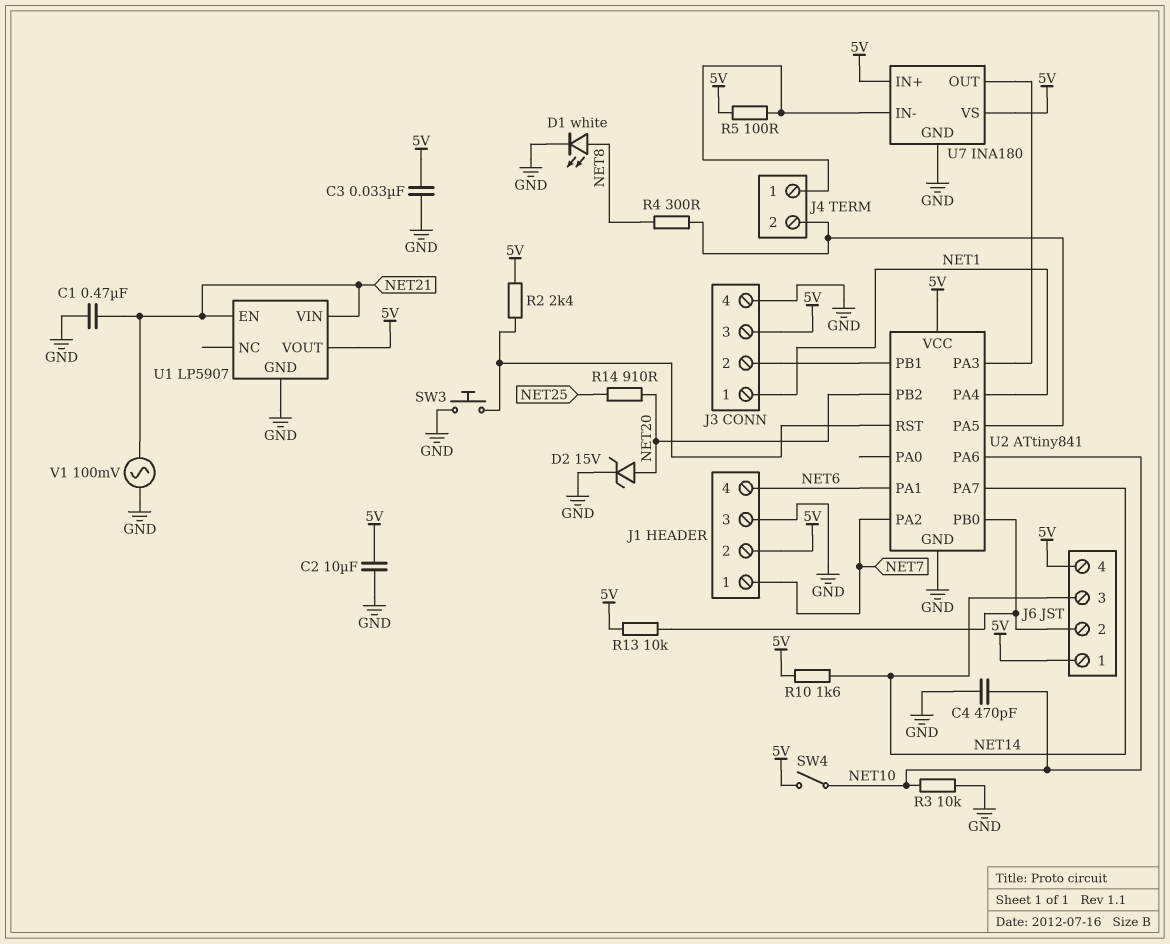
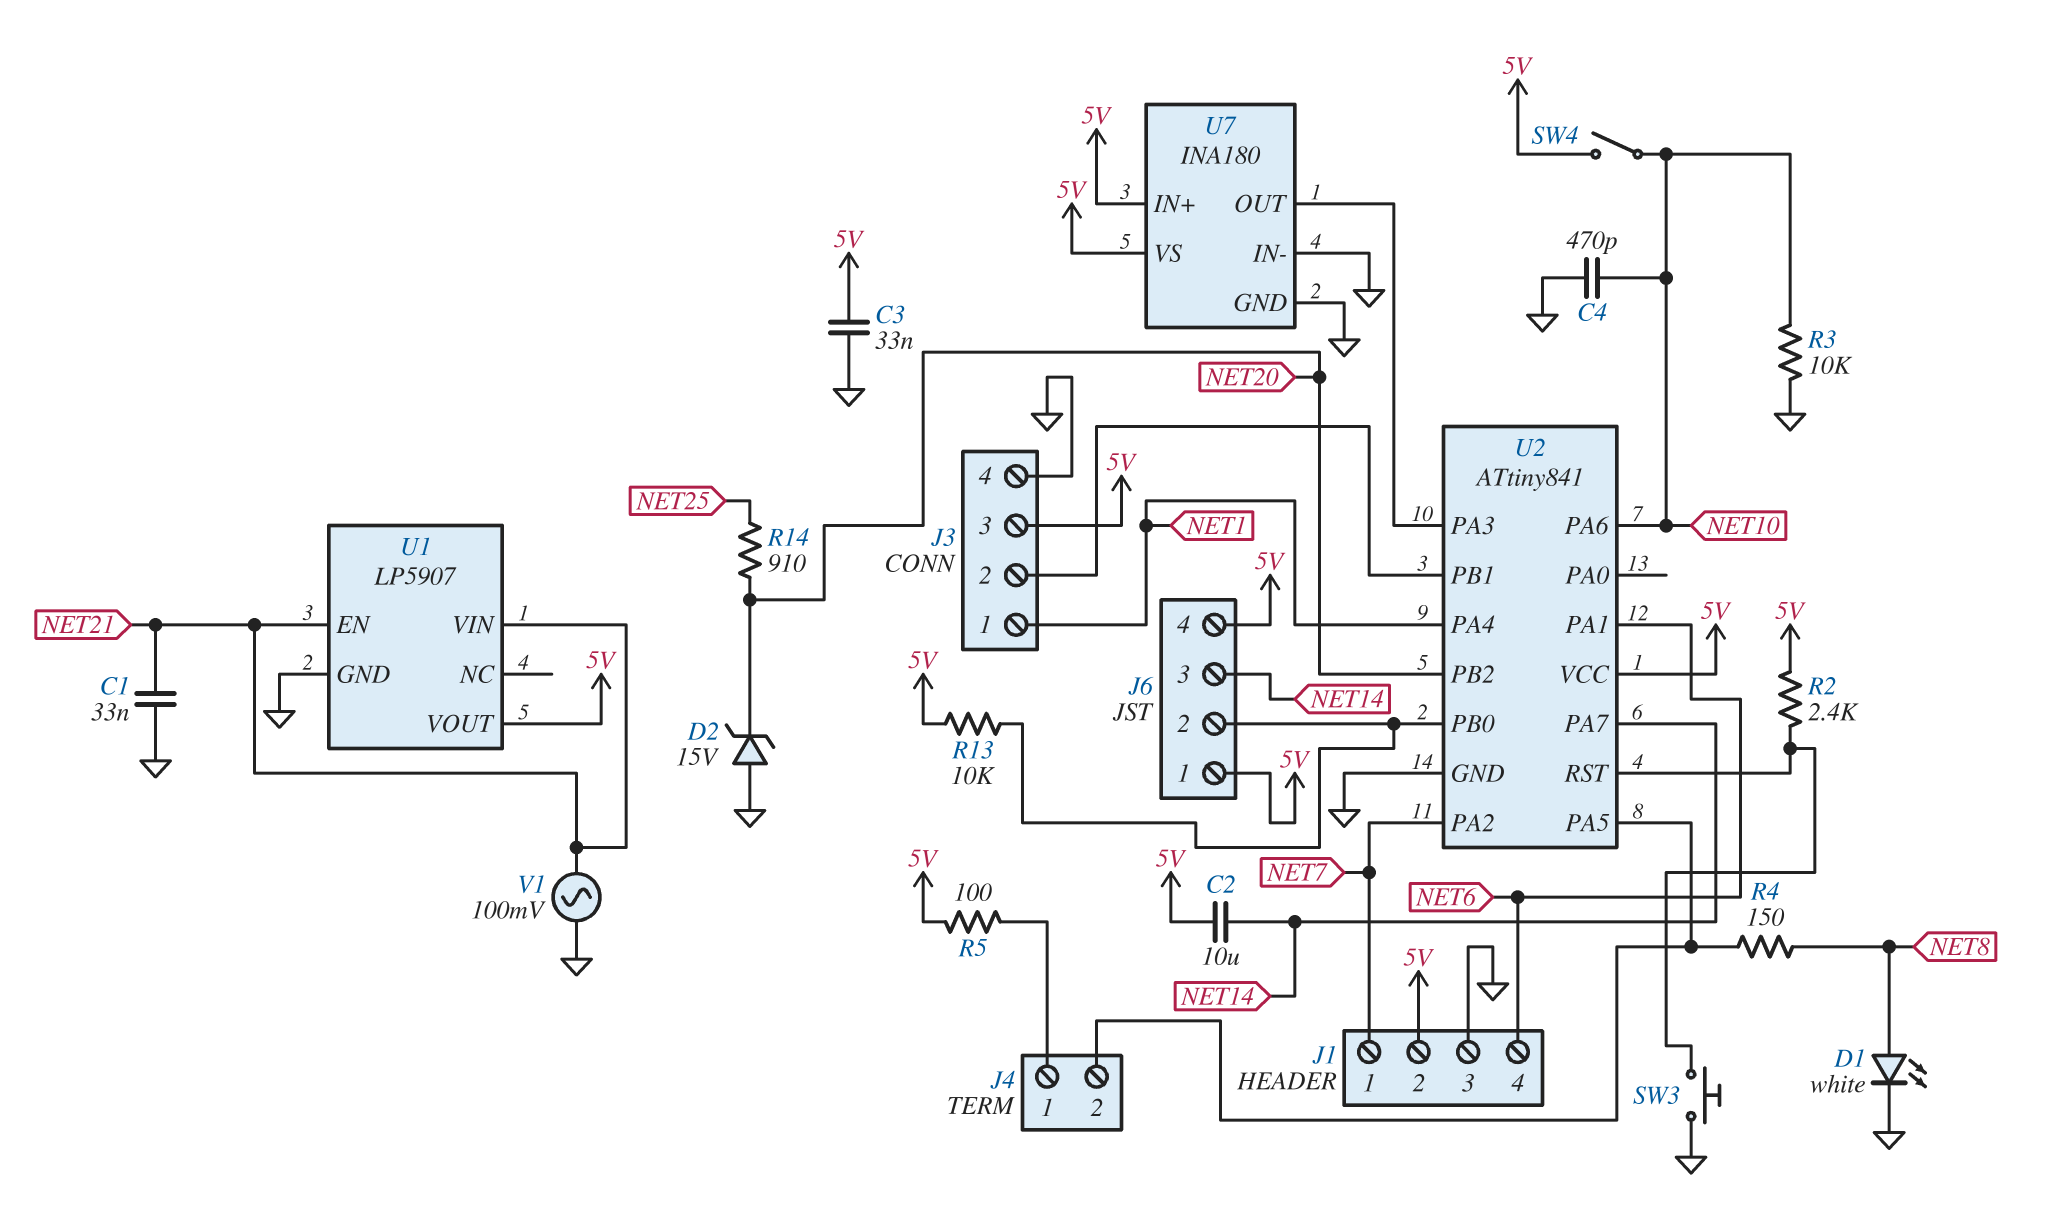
C1: 470nF (GND, NET21) -> 33nF (GND, NET21)
C2: 10uF (5V, GND) -> 10uF (5V, NET14)
D2: zener 15V (A NET20, K GND) -> zener 15V (A GND, K NET20)
R4: 300 (J4/2, NET8) -> 150 (J4/2, NET8)
R10: 1.6k (5V, NET14) -> none
U7 pin IN-: J4/1 -> GND

